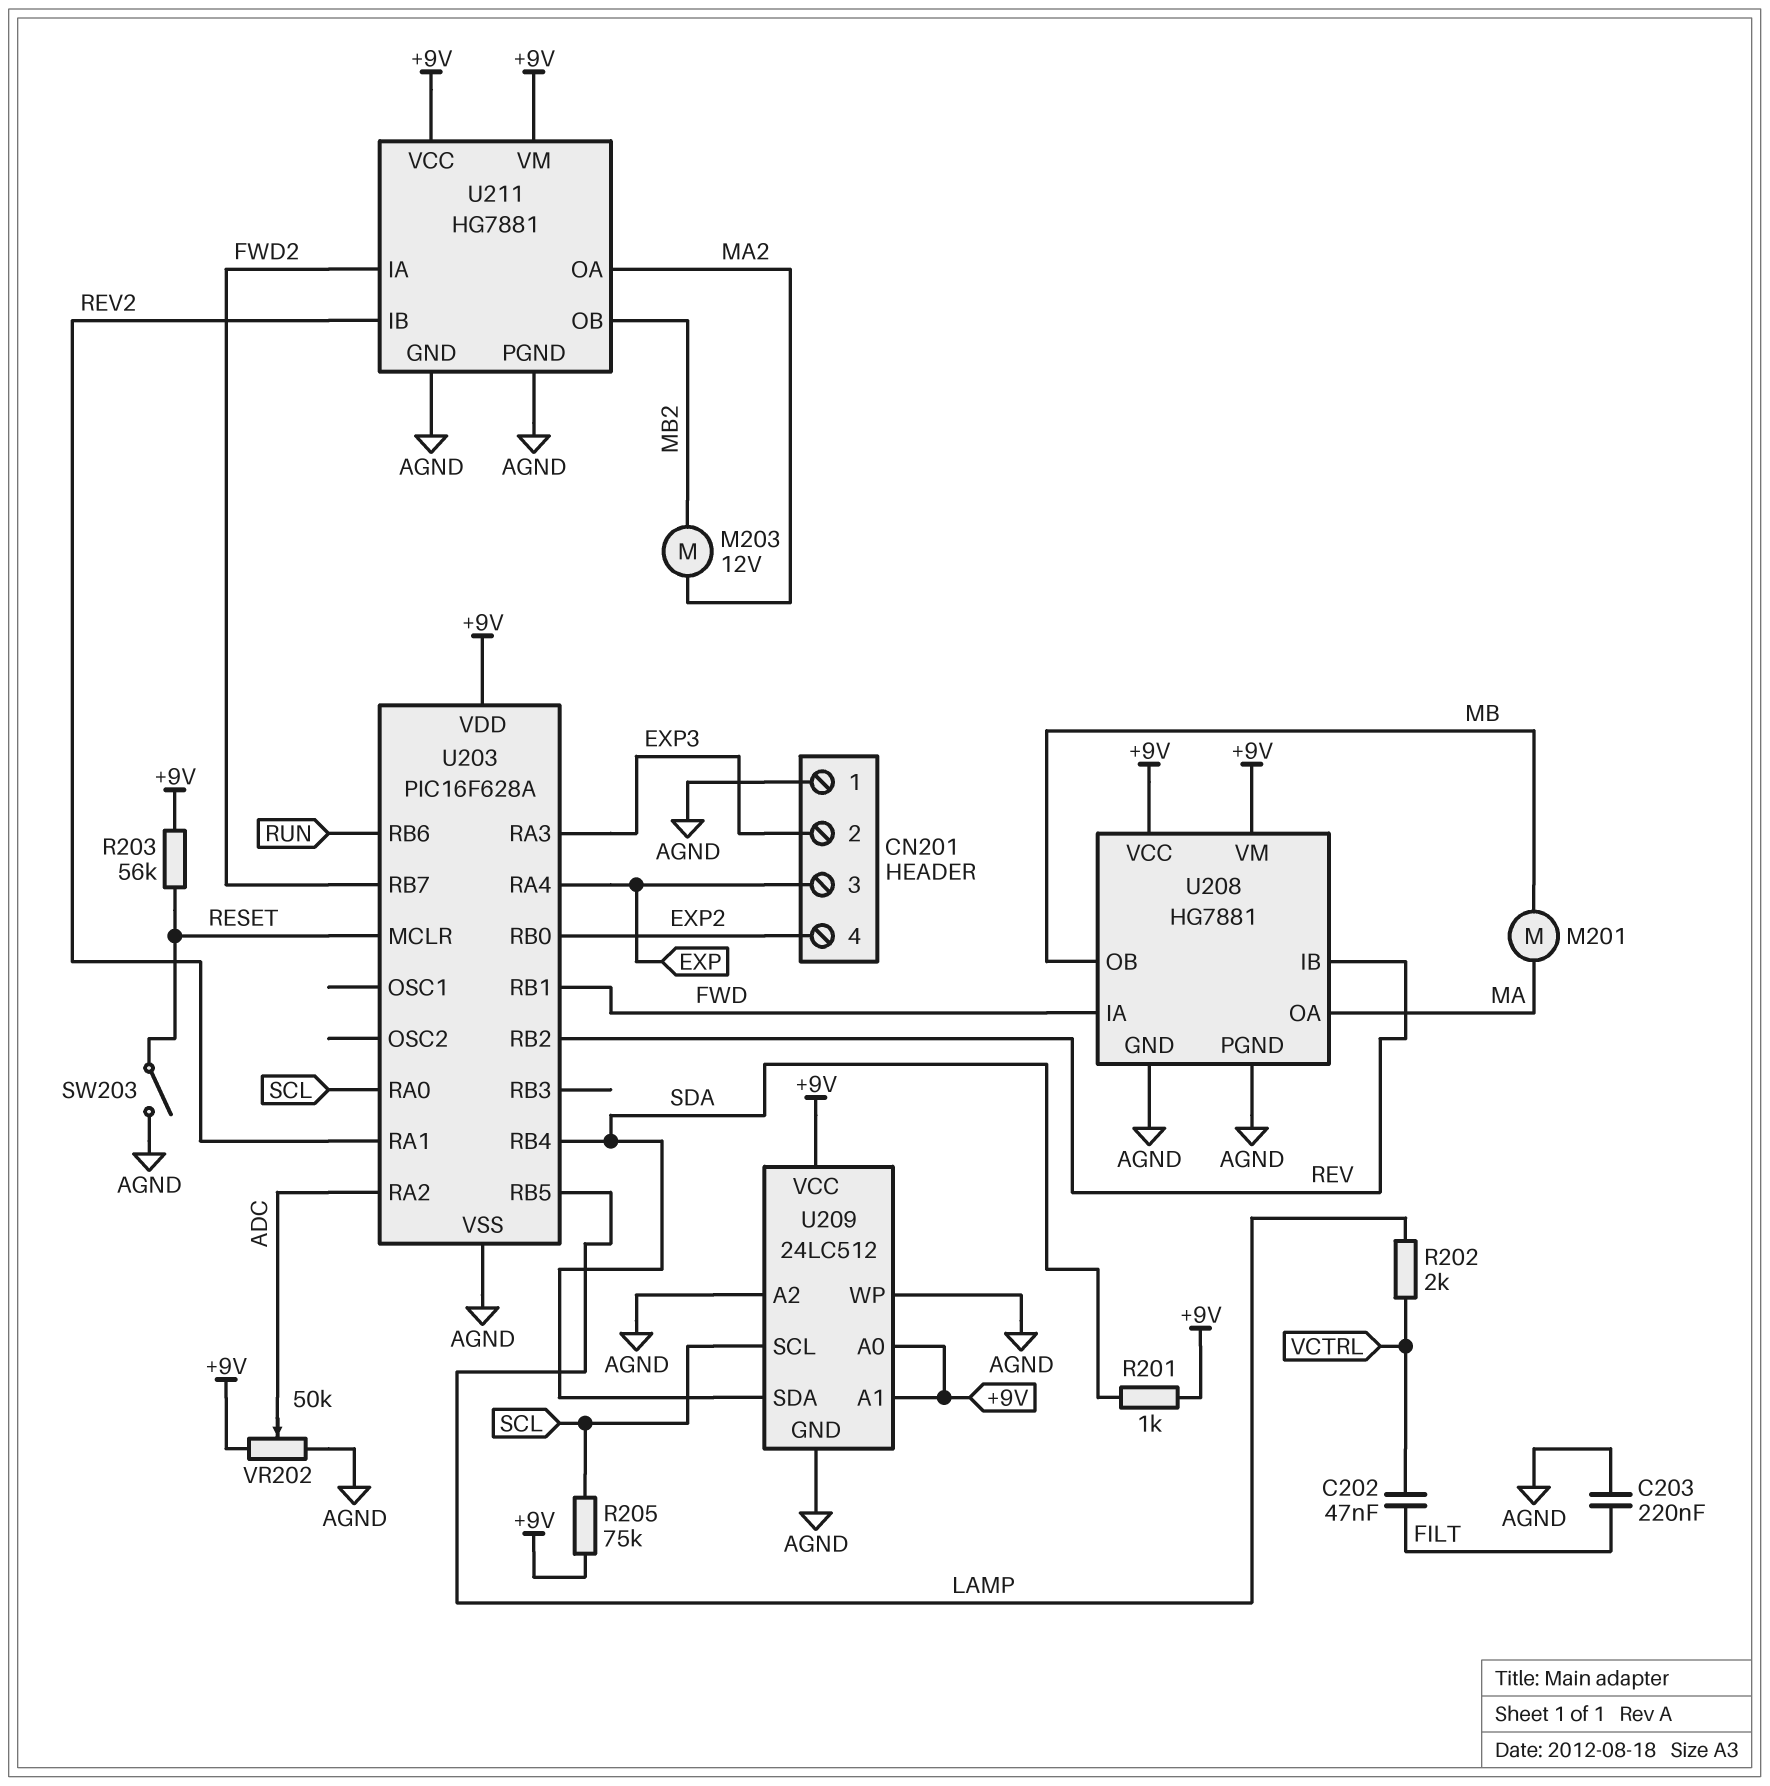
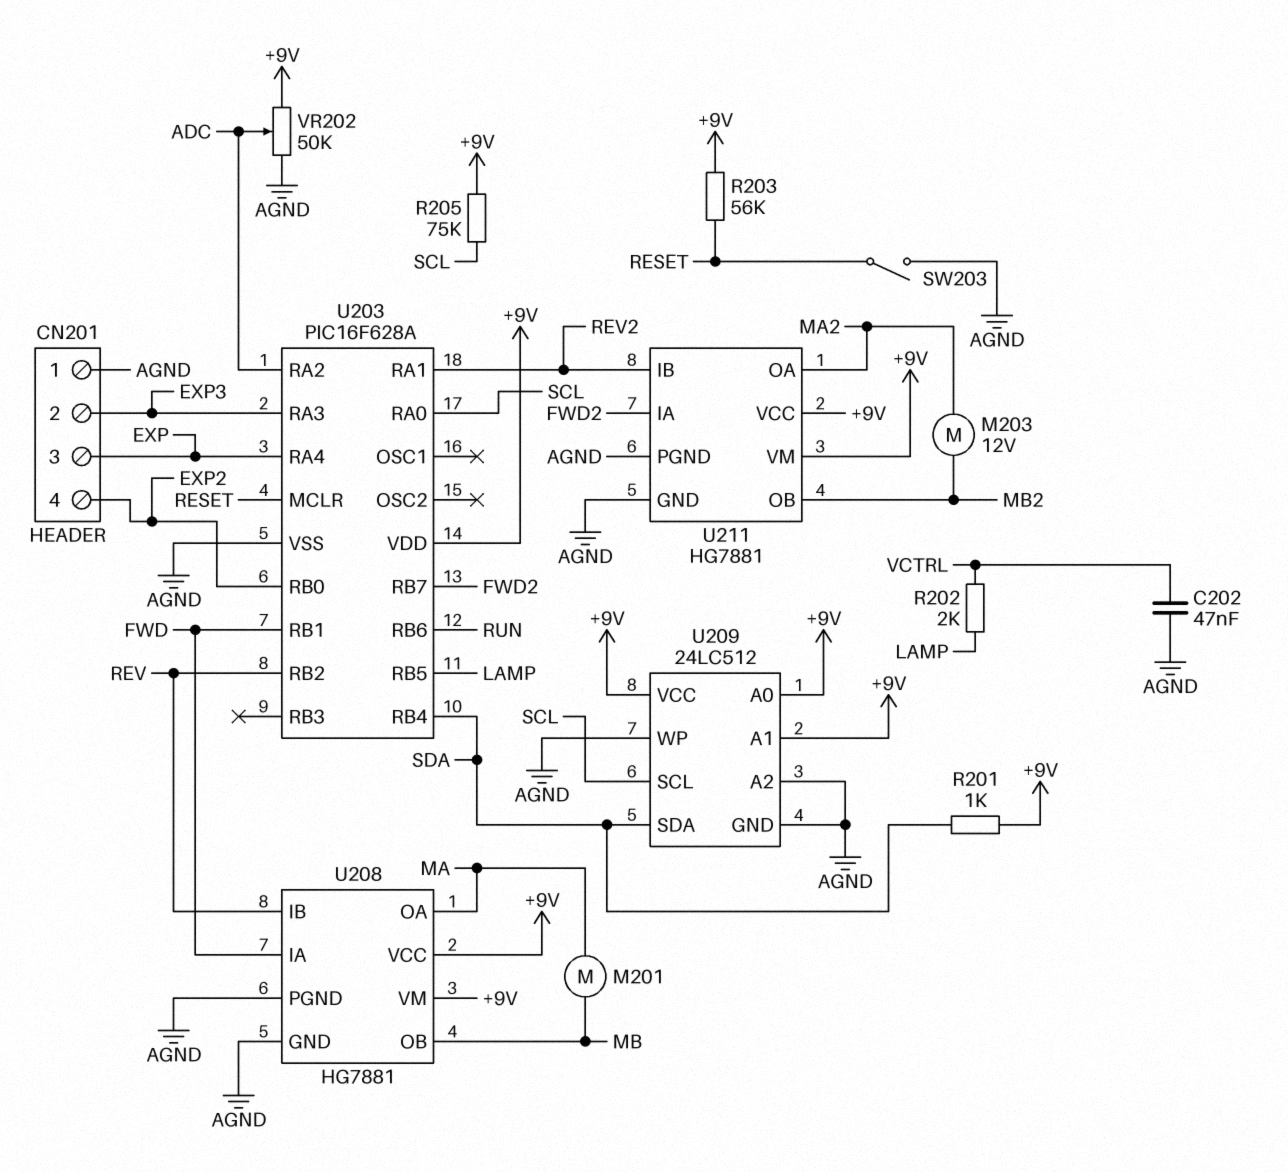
C202: 47nF (FILT, VCTRL) -> 47nF (AGND, VCTRL)
C203: 220nF (AGND, FILT) -> none

